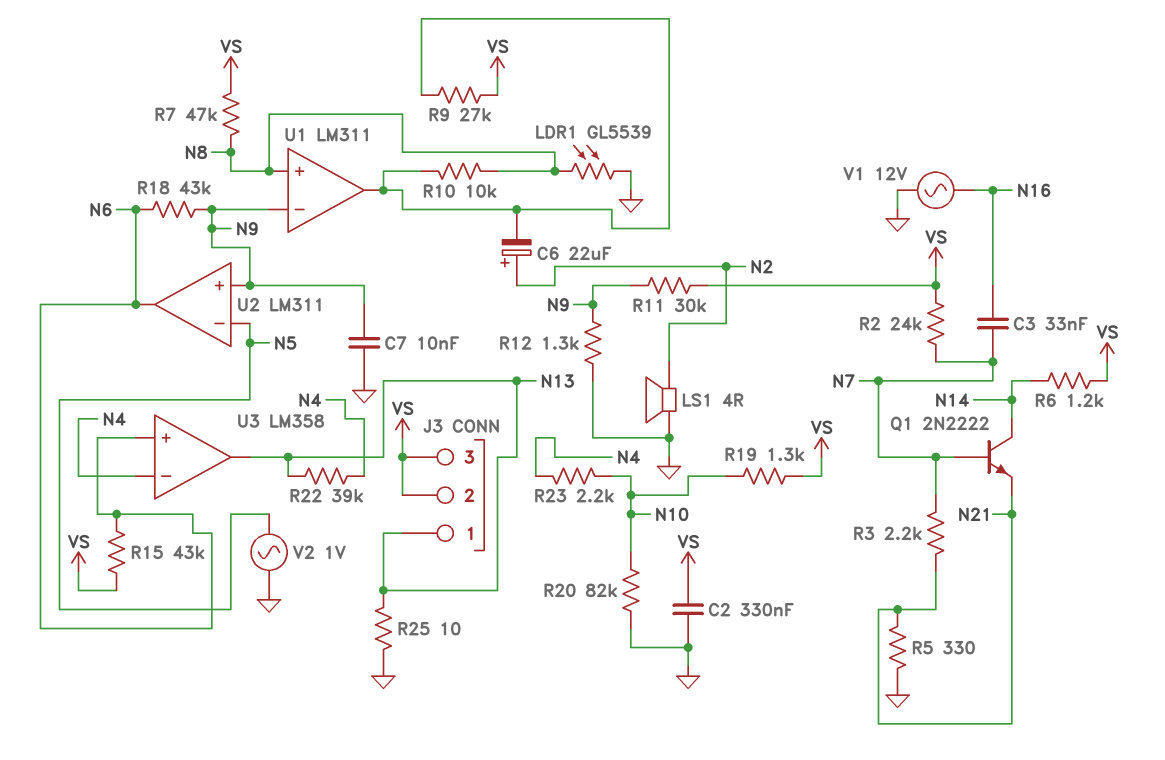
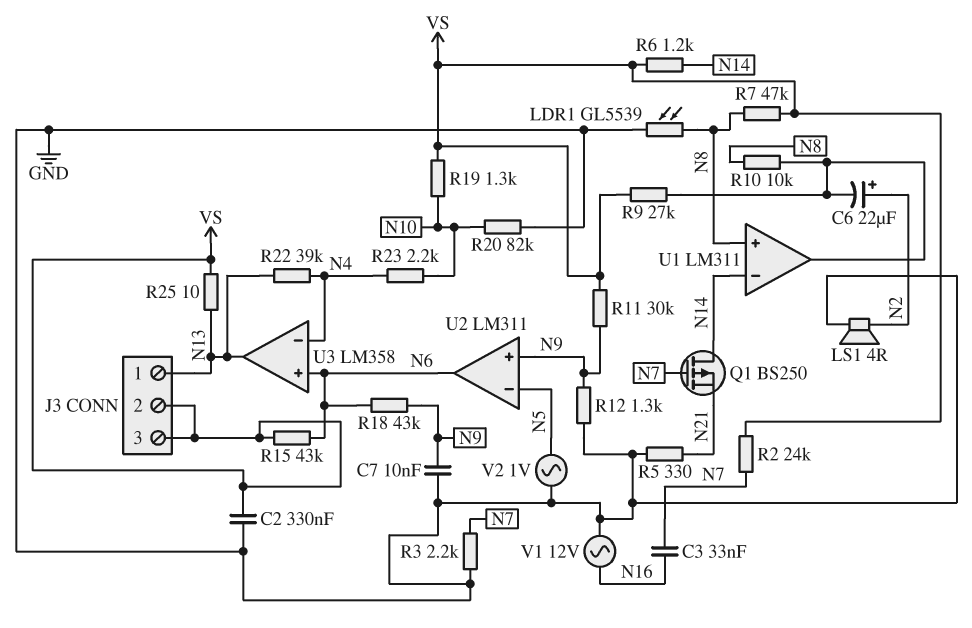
Q1: NPN 2N2222 (B N7, C N14, E N21) -> PMOS BS250 (G N7, D N14, S N21)
R3: 2.2k (N7, N21) -> 2.2k (GND, N7)
R25: 10 (GND, N13) -> 10 (N13, VS)
U1 pin in-: N9 -> N14

